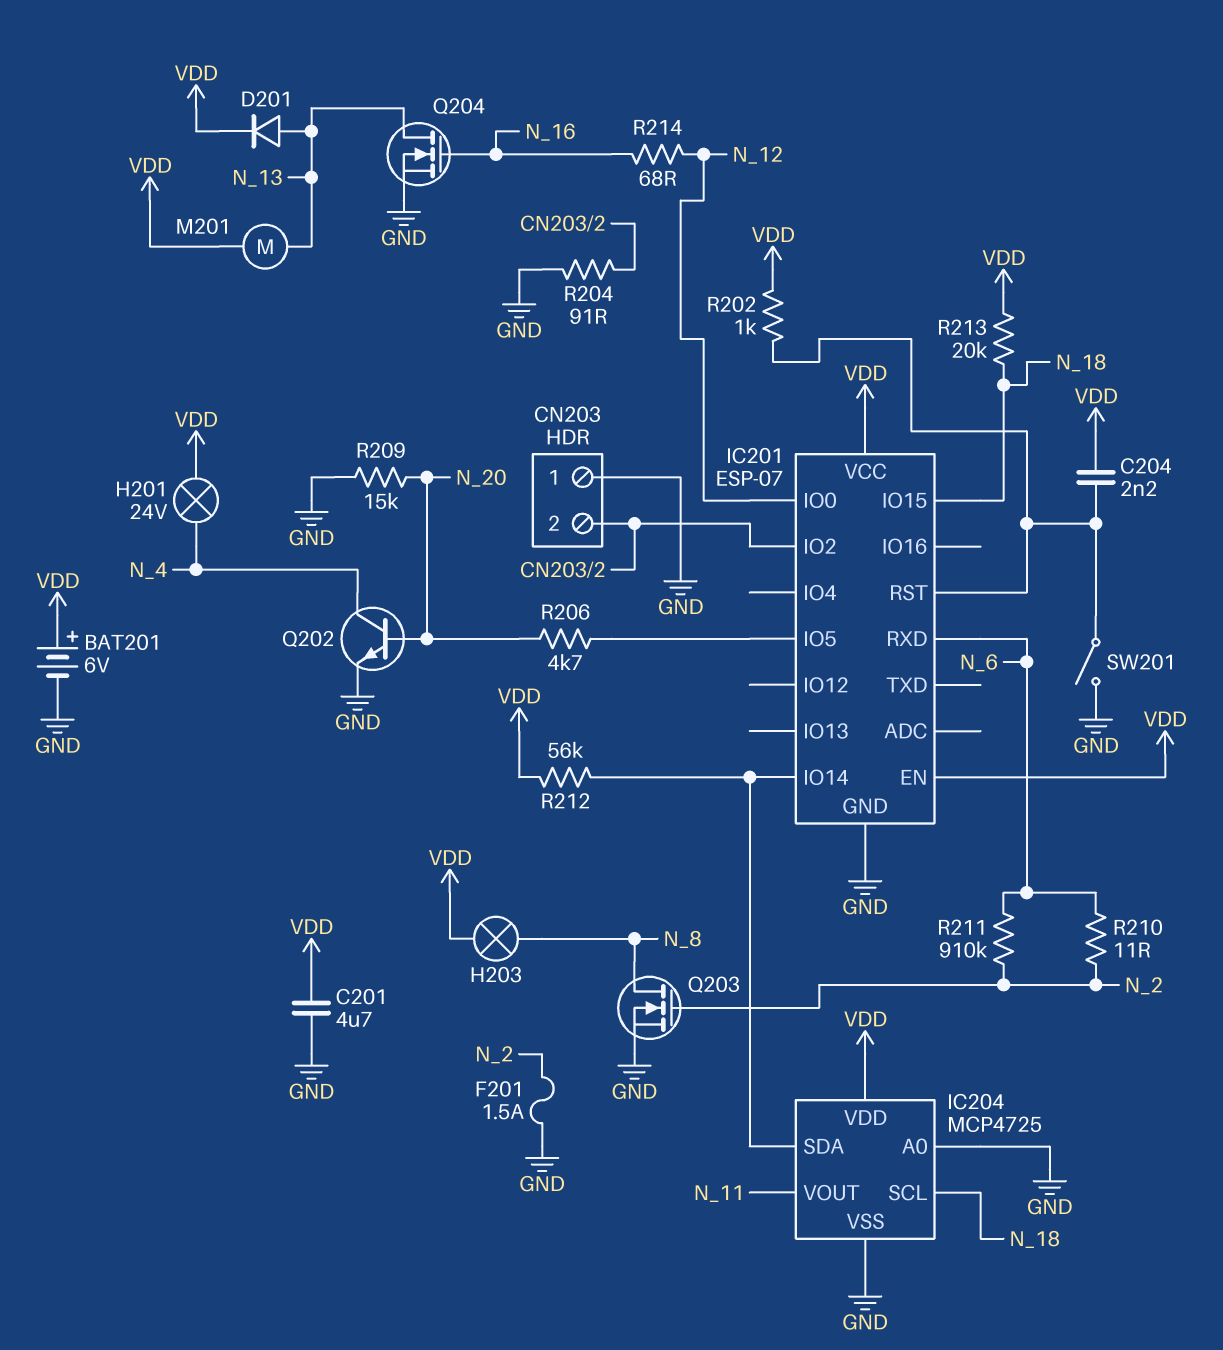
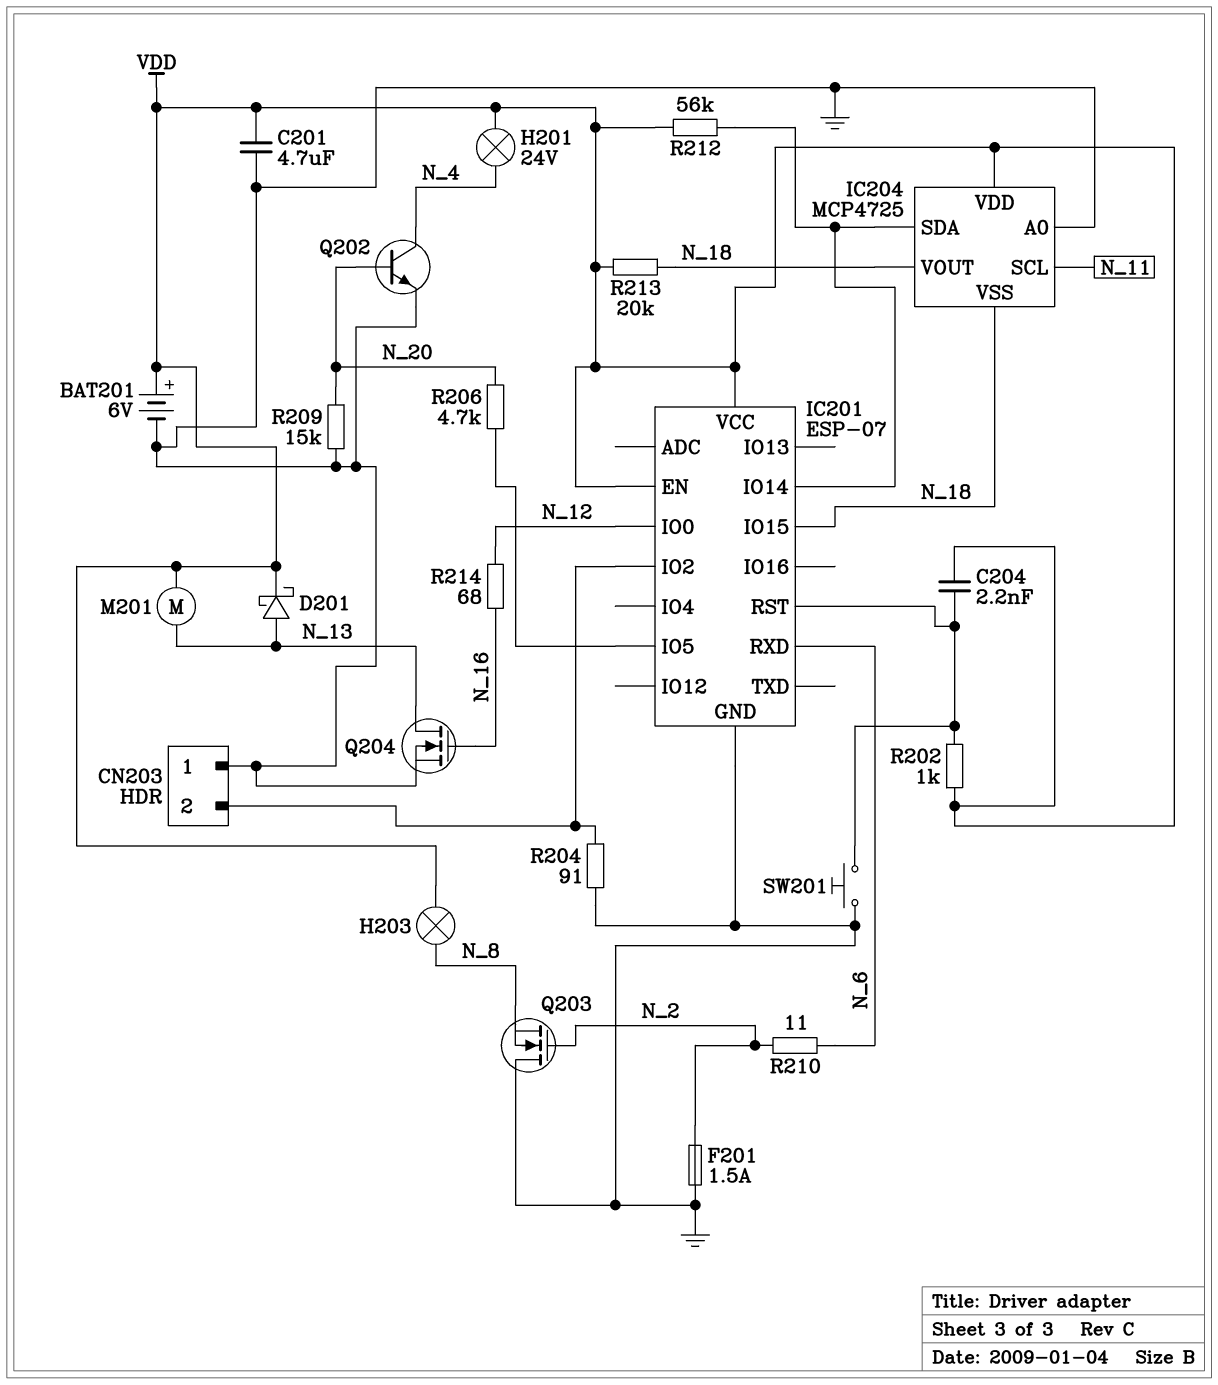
D201: diode (A N_13, K VDD) -> schottky (A N_13, K VDD)
IC204 pin SCL: N_18 -> N_11
IC204 pin VOUT: N_11 -> N_18
IC204 pin VSS: GND -> N_18
Q203: NMOS (G N_2, D N_8, S GND) -> NMOS (G N_2, D GND, S N_8)
R211: 910k (N_2, N_6) -> none
SW201: switch (GND, IC201/RST) -> button (GND, IC201/RST)

